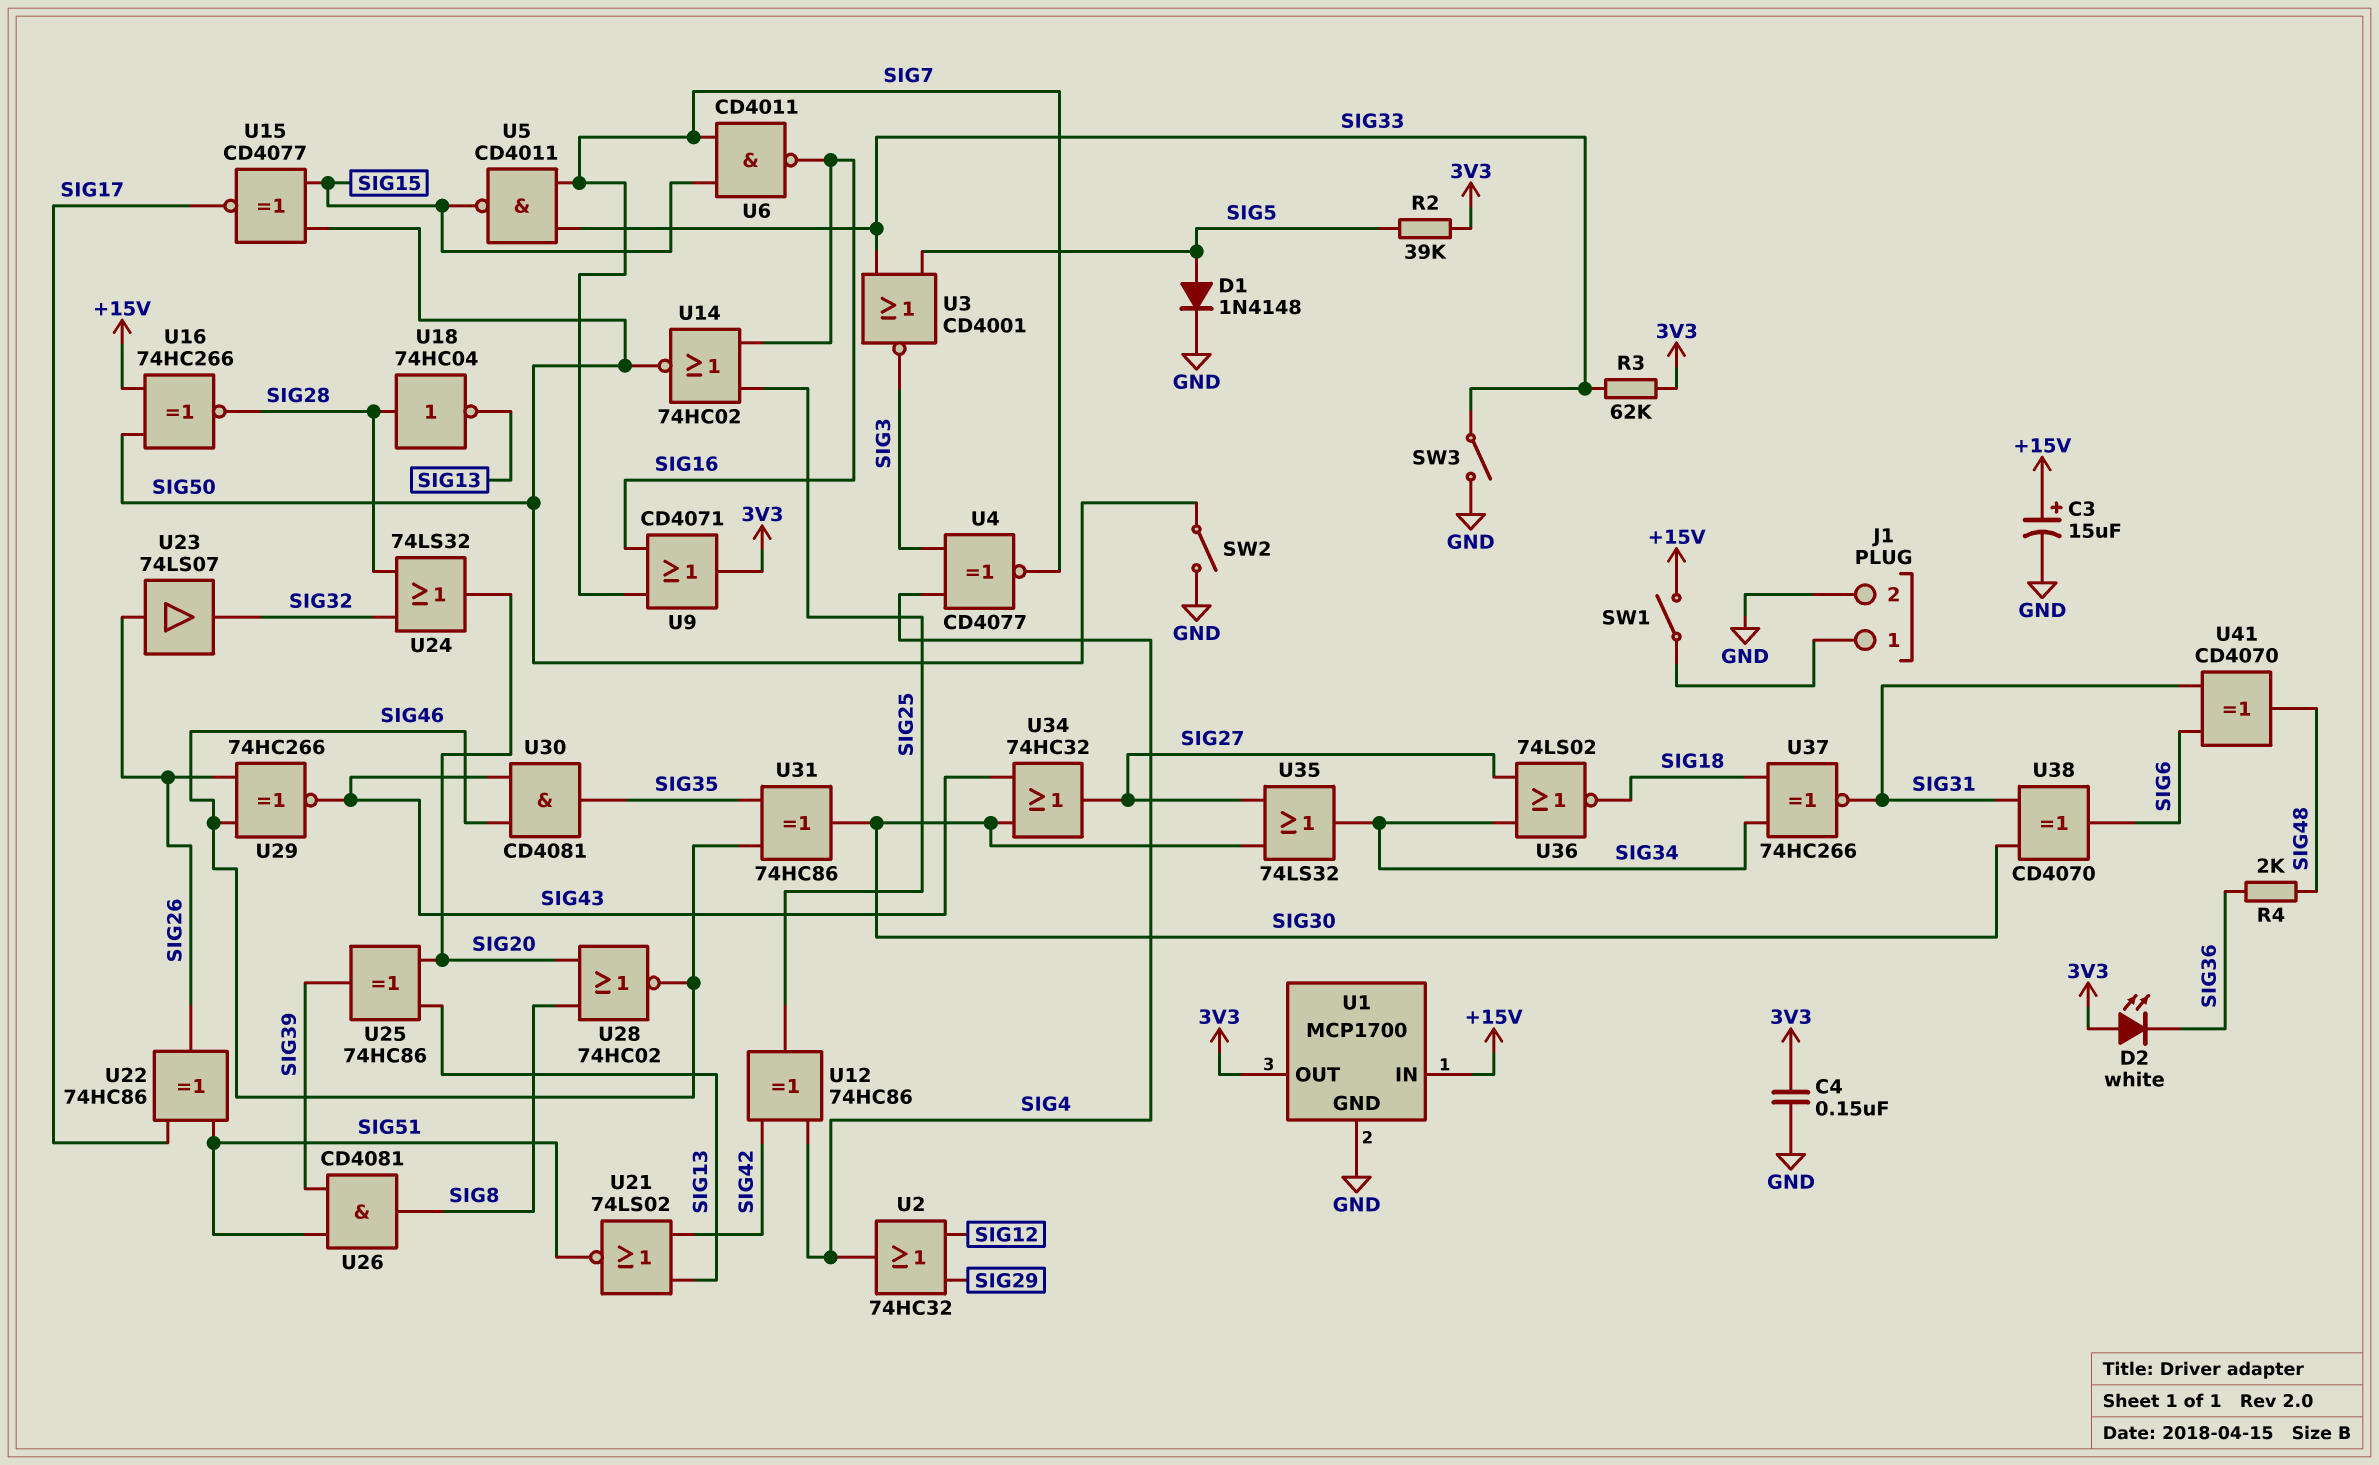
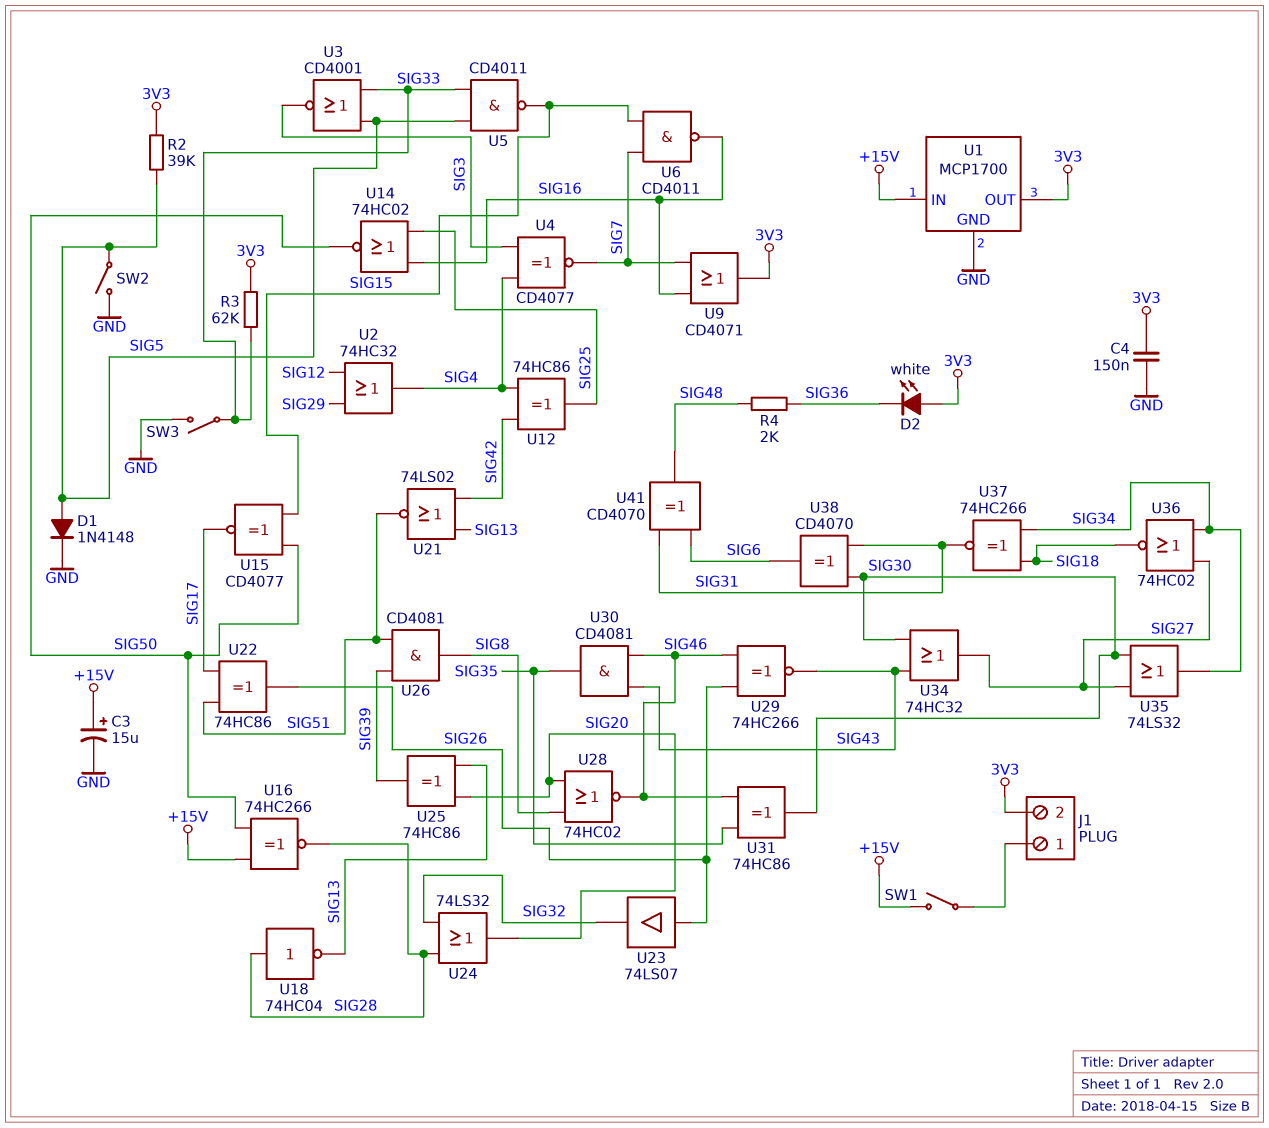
J1 pin 2: GND -> 3V3
SW2: switch (GND, SIG50) -> switch (GND, SIG5)
U5: NAND CD4011 (in SIG7, in SIG33, out SIG15) -> NAND CD4011 (in SIG5, in SIG33, out SIG15)
U36: NOR 74LS02 (in SIG27, in SIG34, out SIG18) -> NOR 74HC02 (in SIG27, in SIG34, out SIG18)

